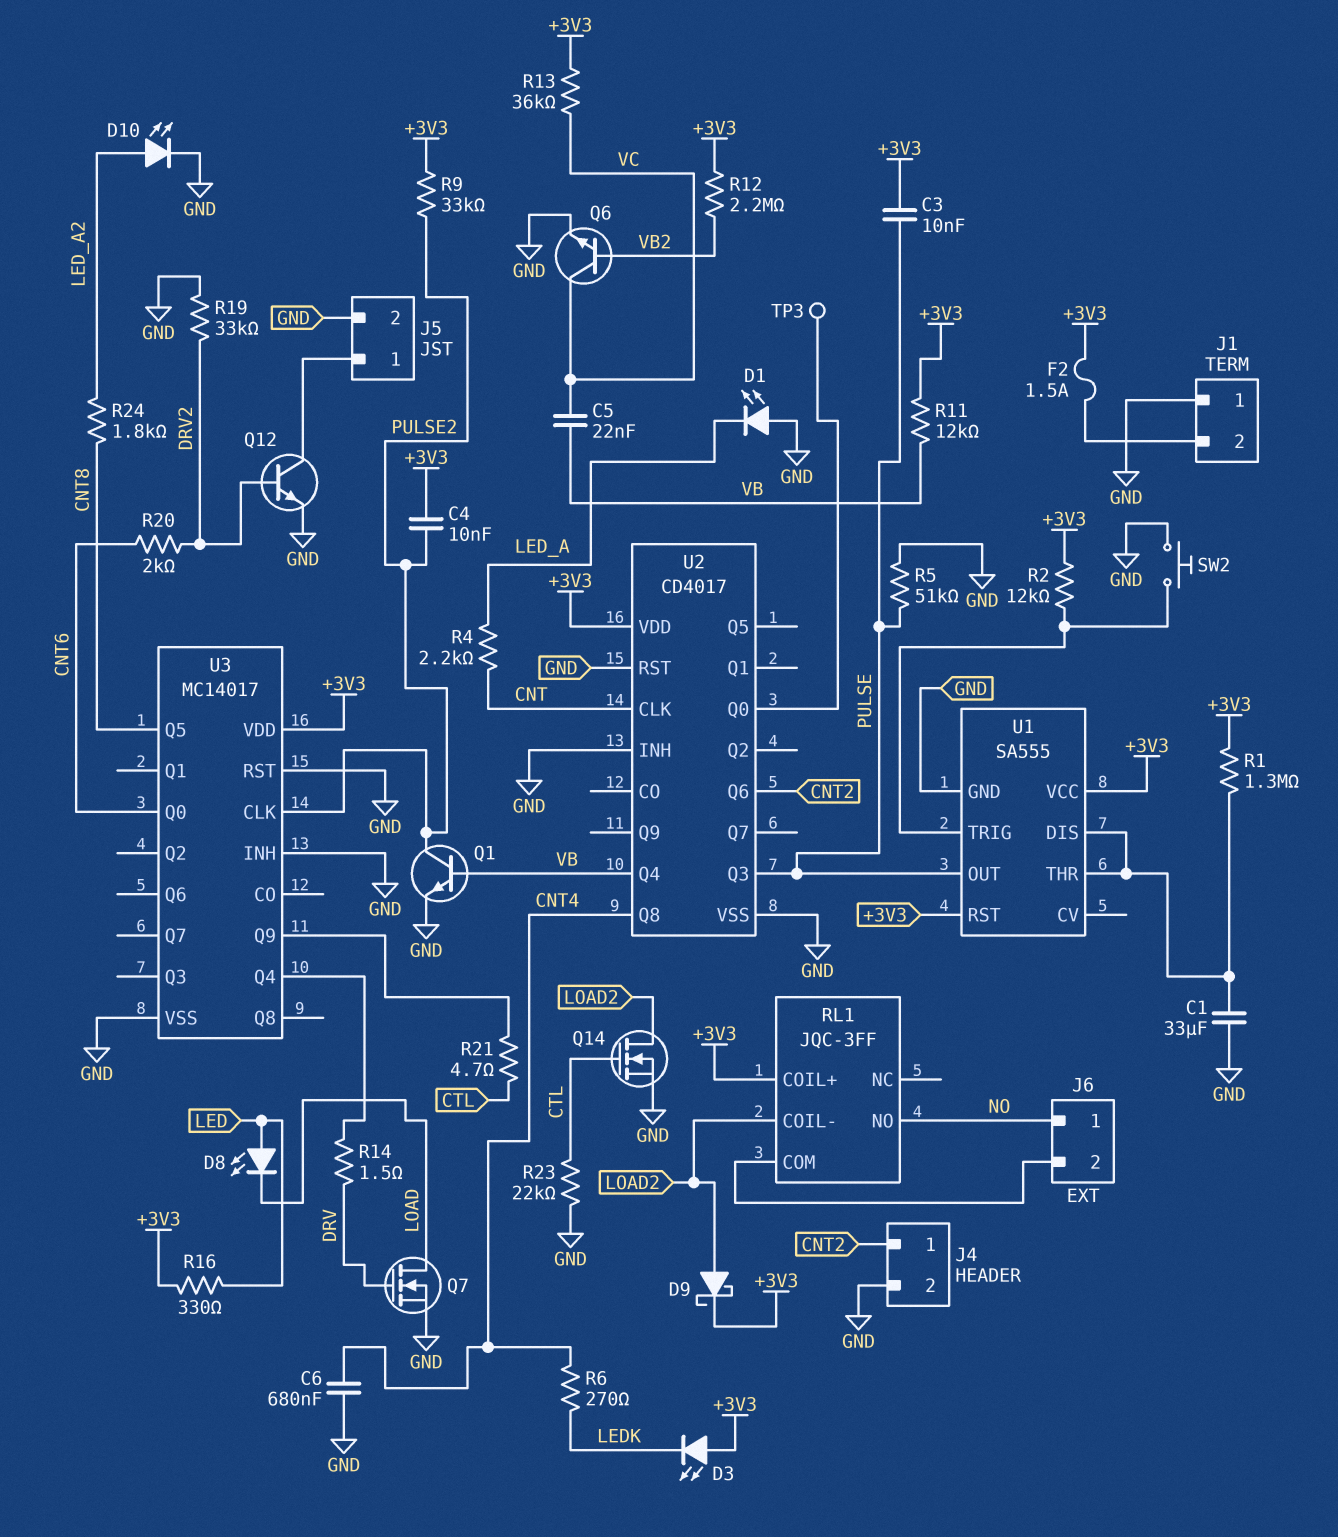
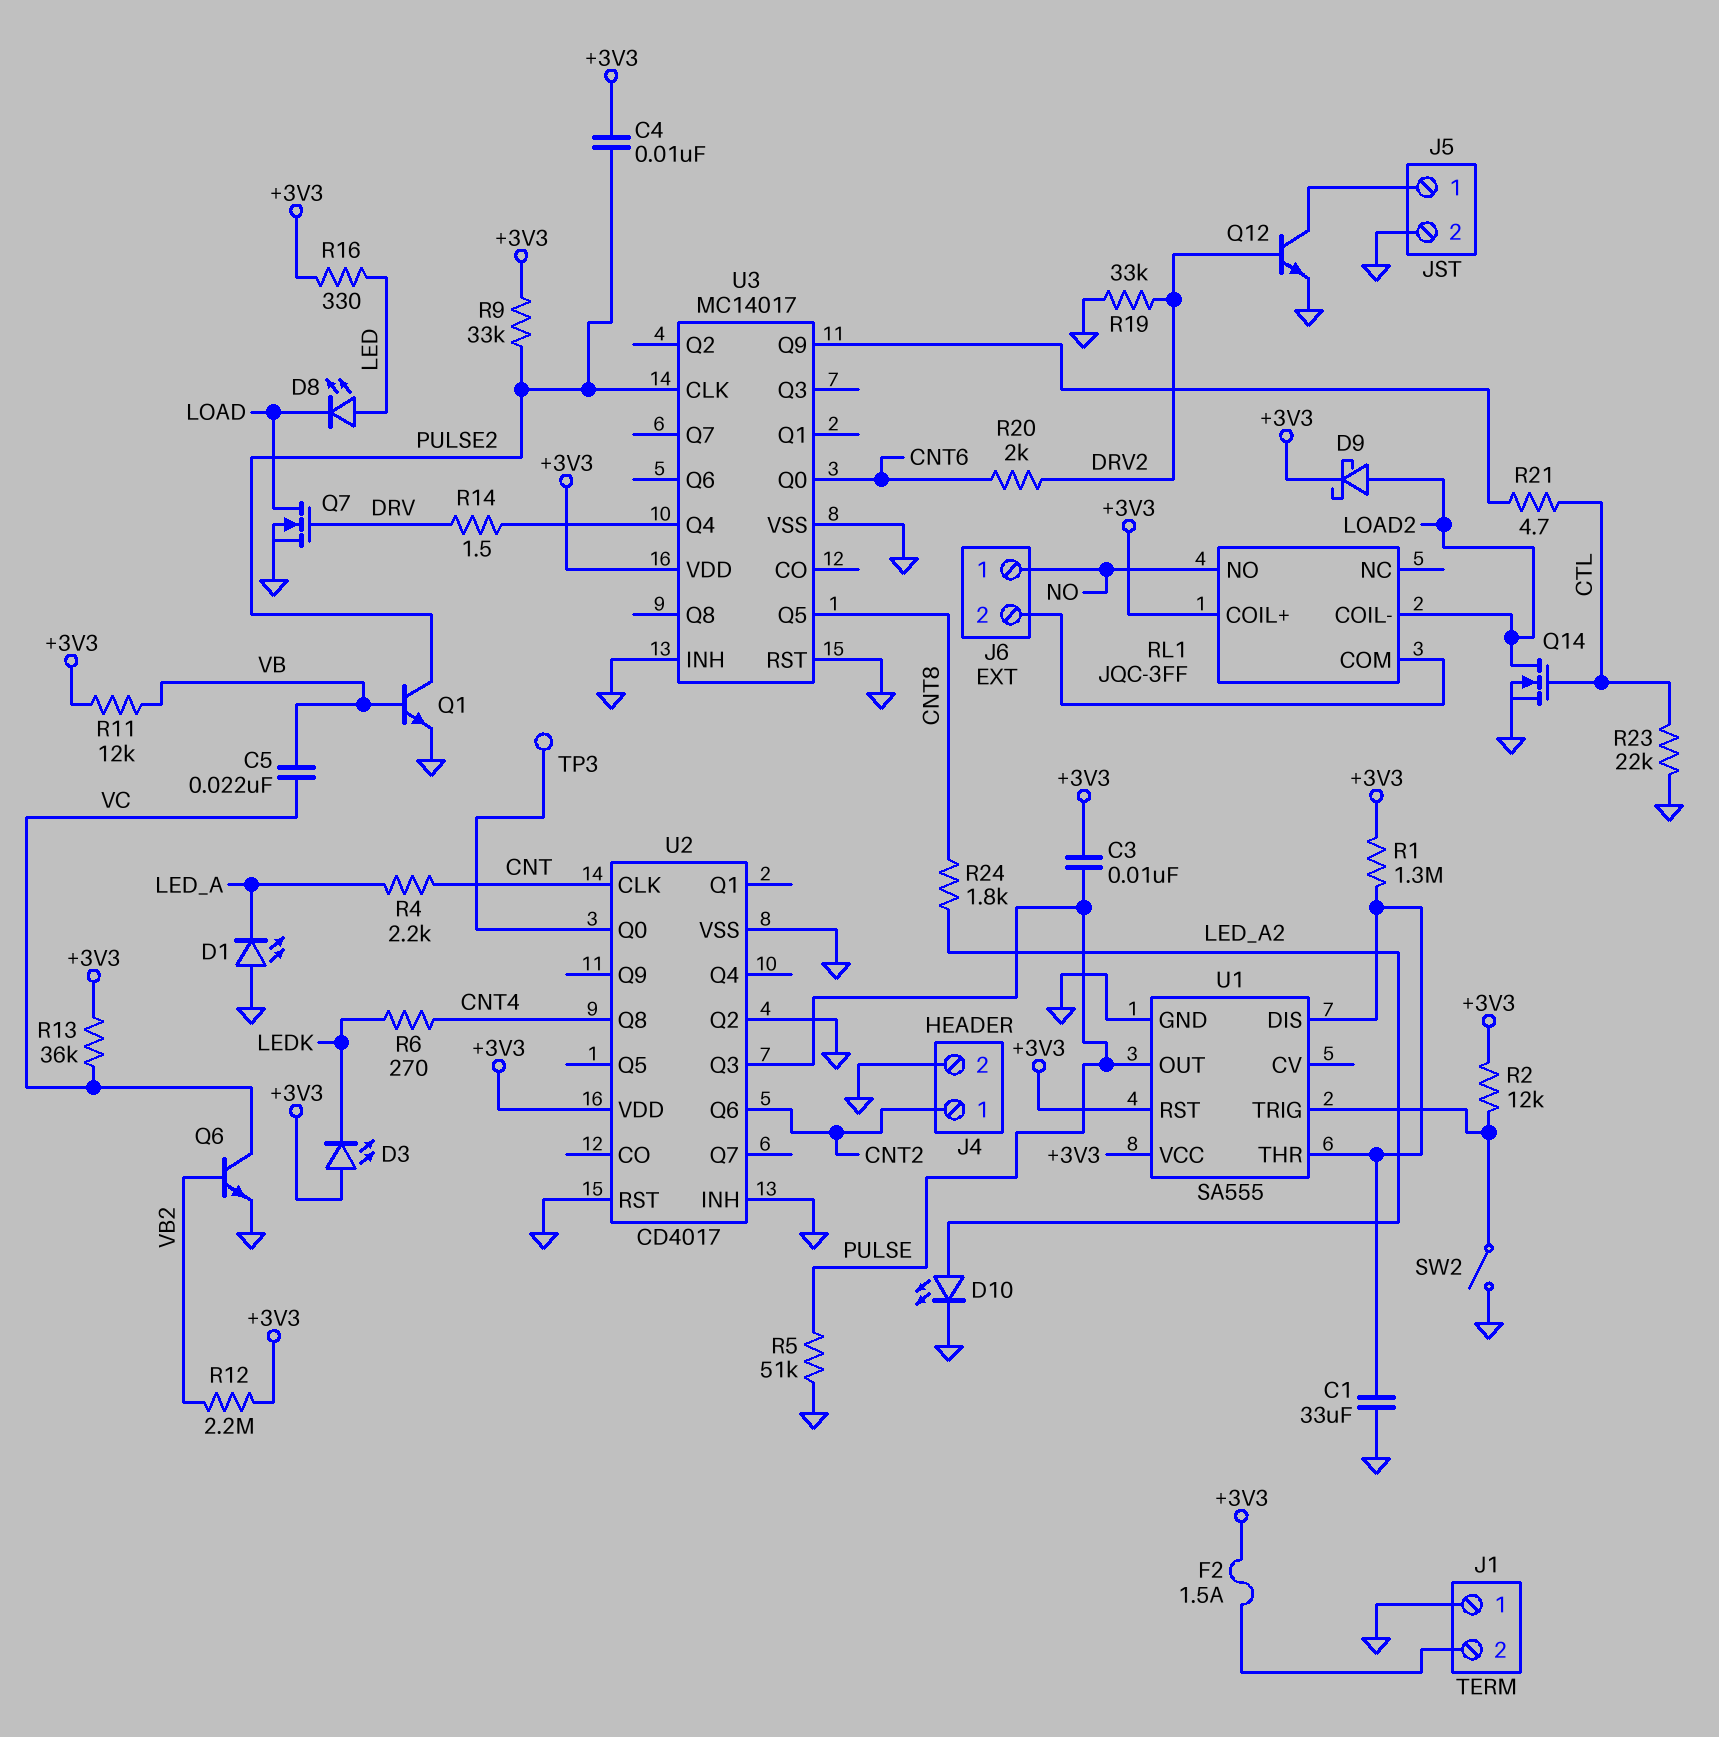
C6: 680nF (CNT4, GND) -> none
SW2: button (GND, U1/TRIG) -> switch (GND, U1/TRIG)
U2 pin Q2: none -> GND
U2 pin Q4: VB -> none

